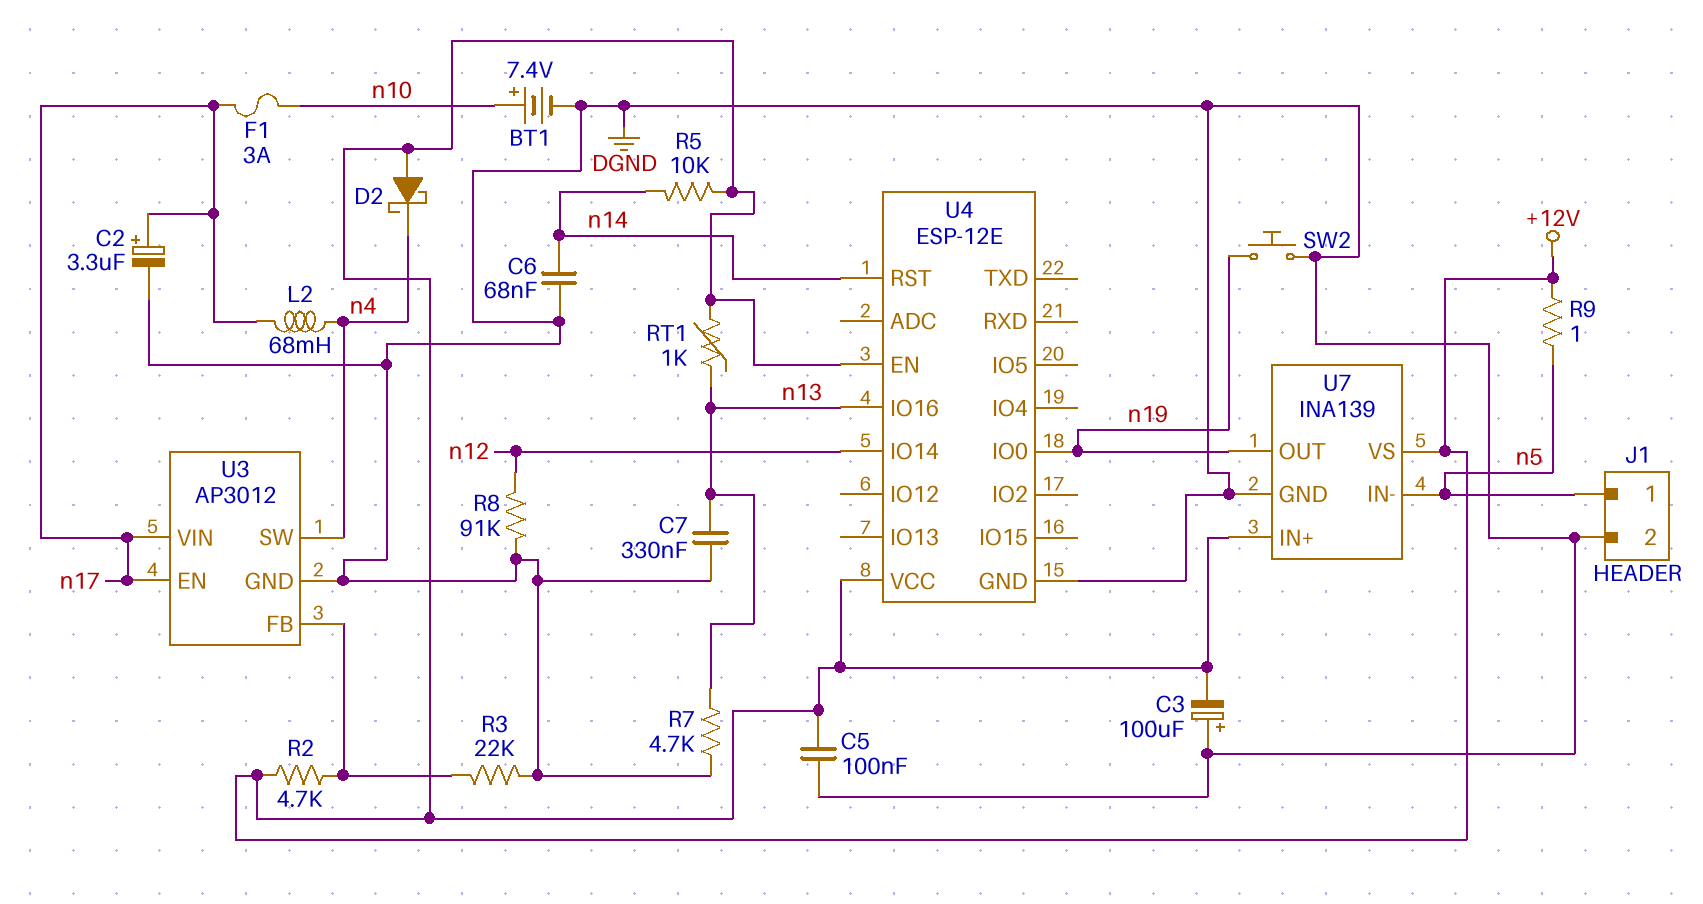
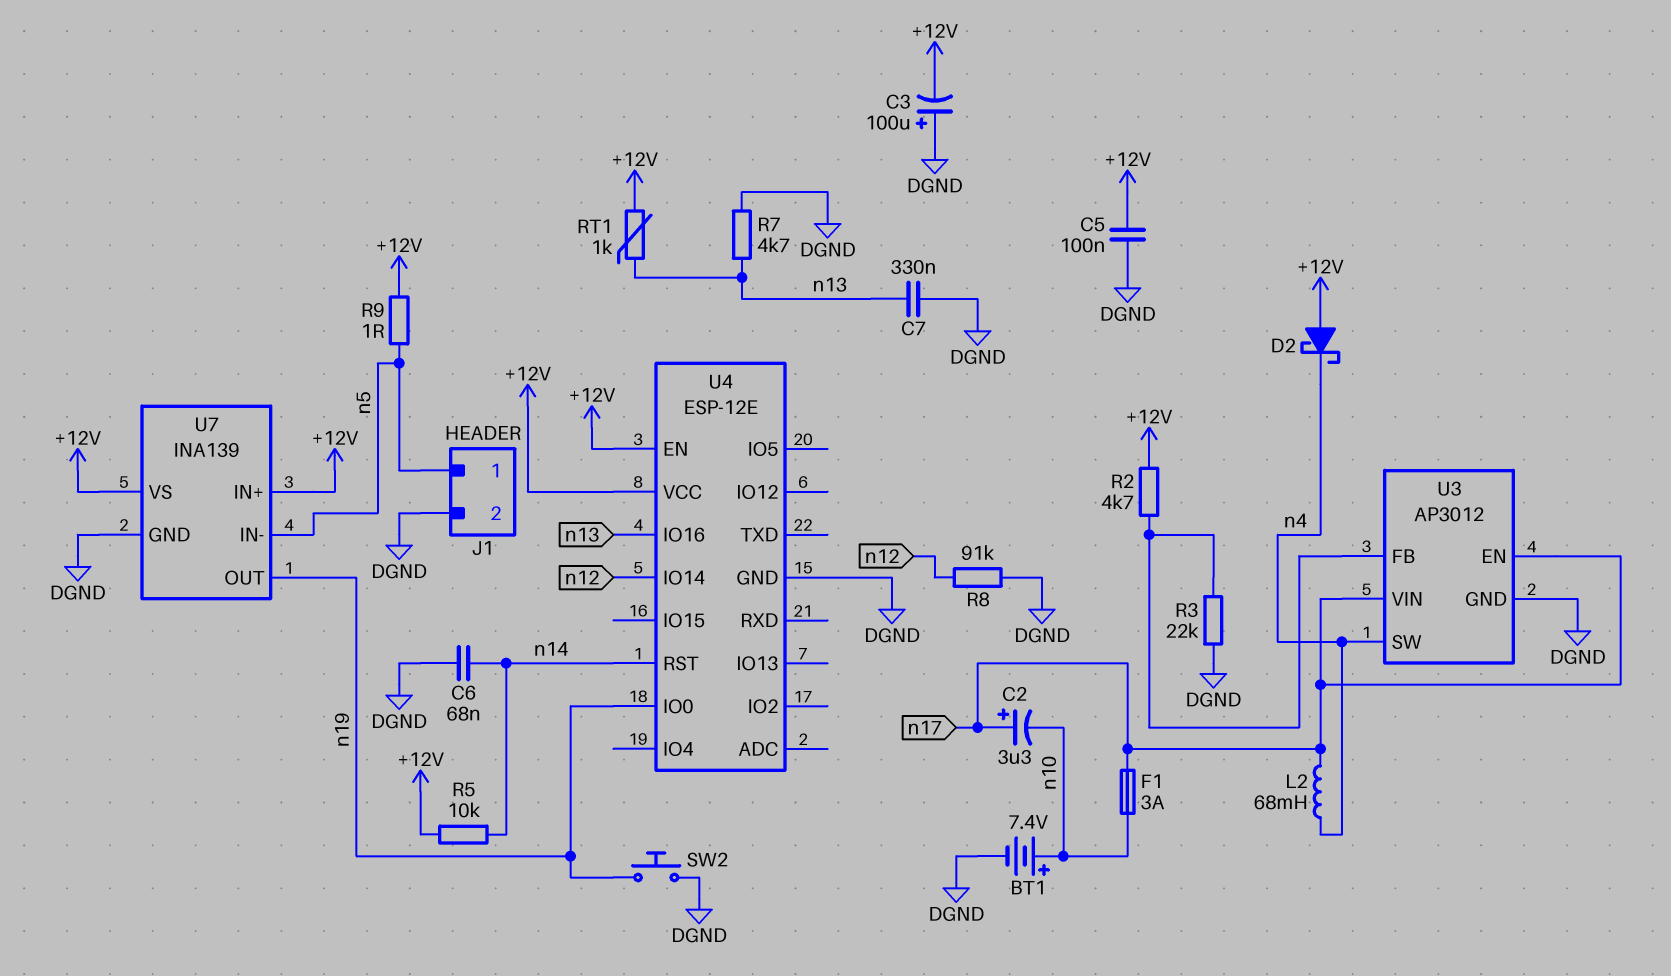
C2: 3.3uF (plus n17, minus DGND) -> 3.3uF (plus n17, minus n10)

